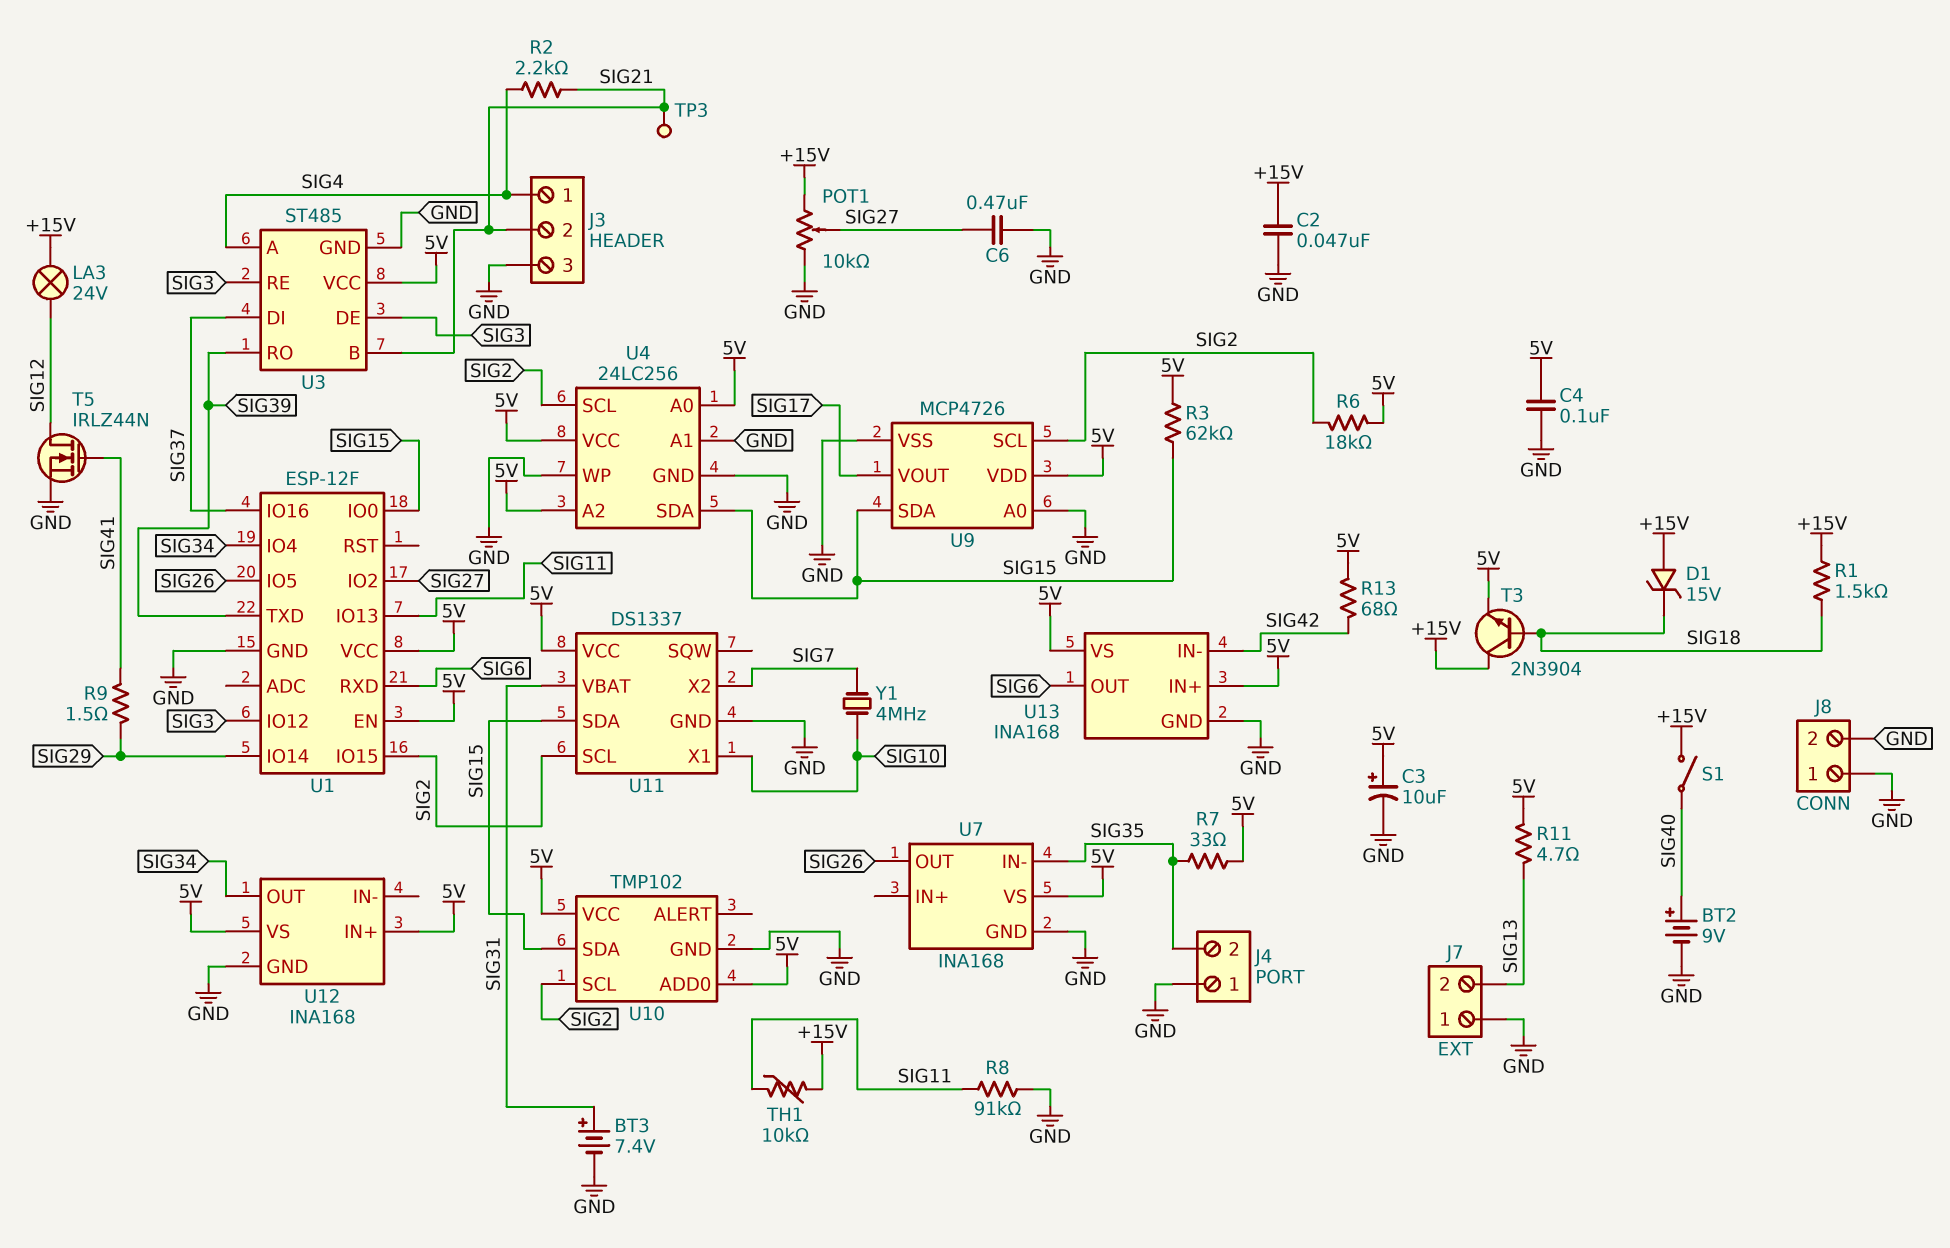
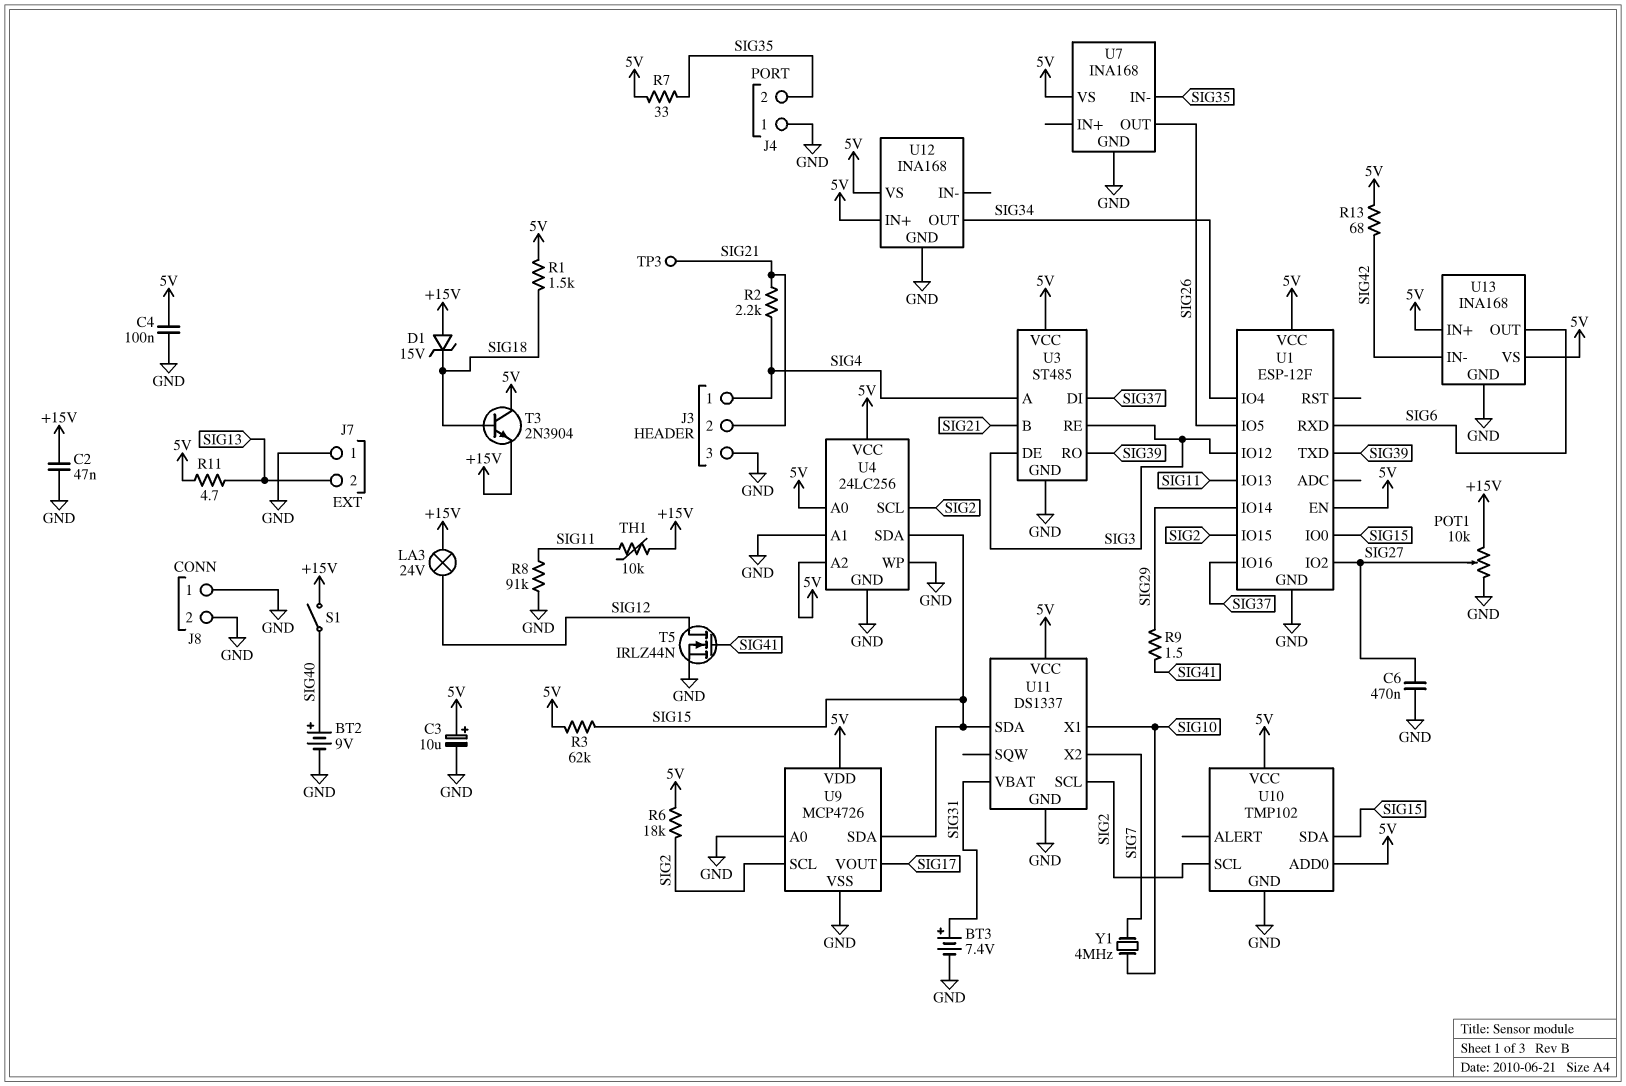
R1: 1.5k (+15V, SIG18) -> 1.5k (5V, SIG18)
T3: NPN 2N3904 (B SIG18, C +15V, E 5V) -> NPN 2N3904 (B SIG18, C 5V, E +15V)

